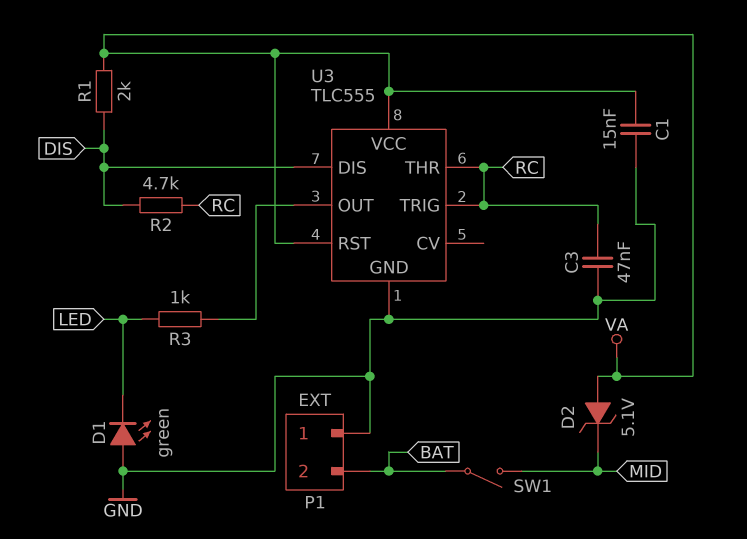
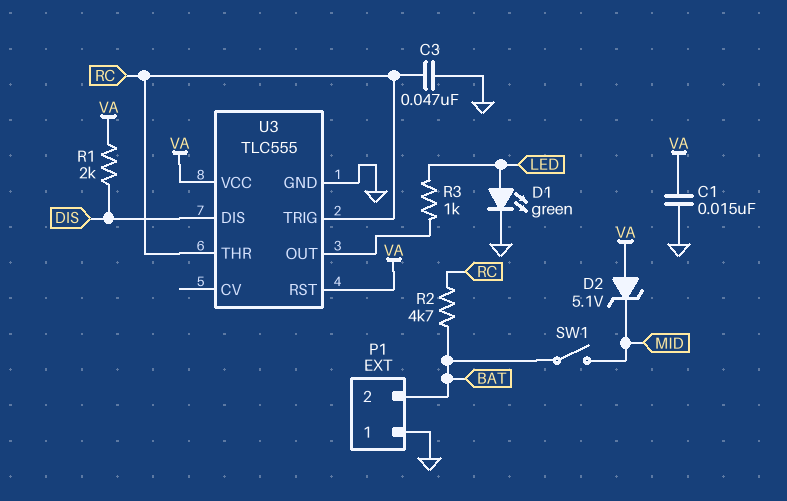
D1: LED green (A GND, K LED) -> LED green (A LED, K GND)
R2: 4.7k (DIS, RC) -> 4.7k (BAT, RC)

